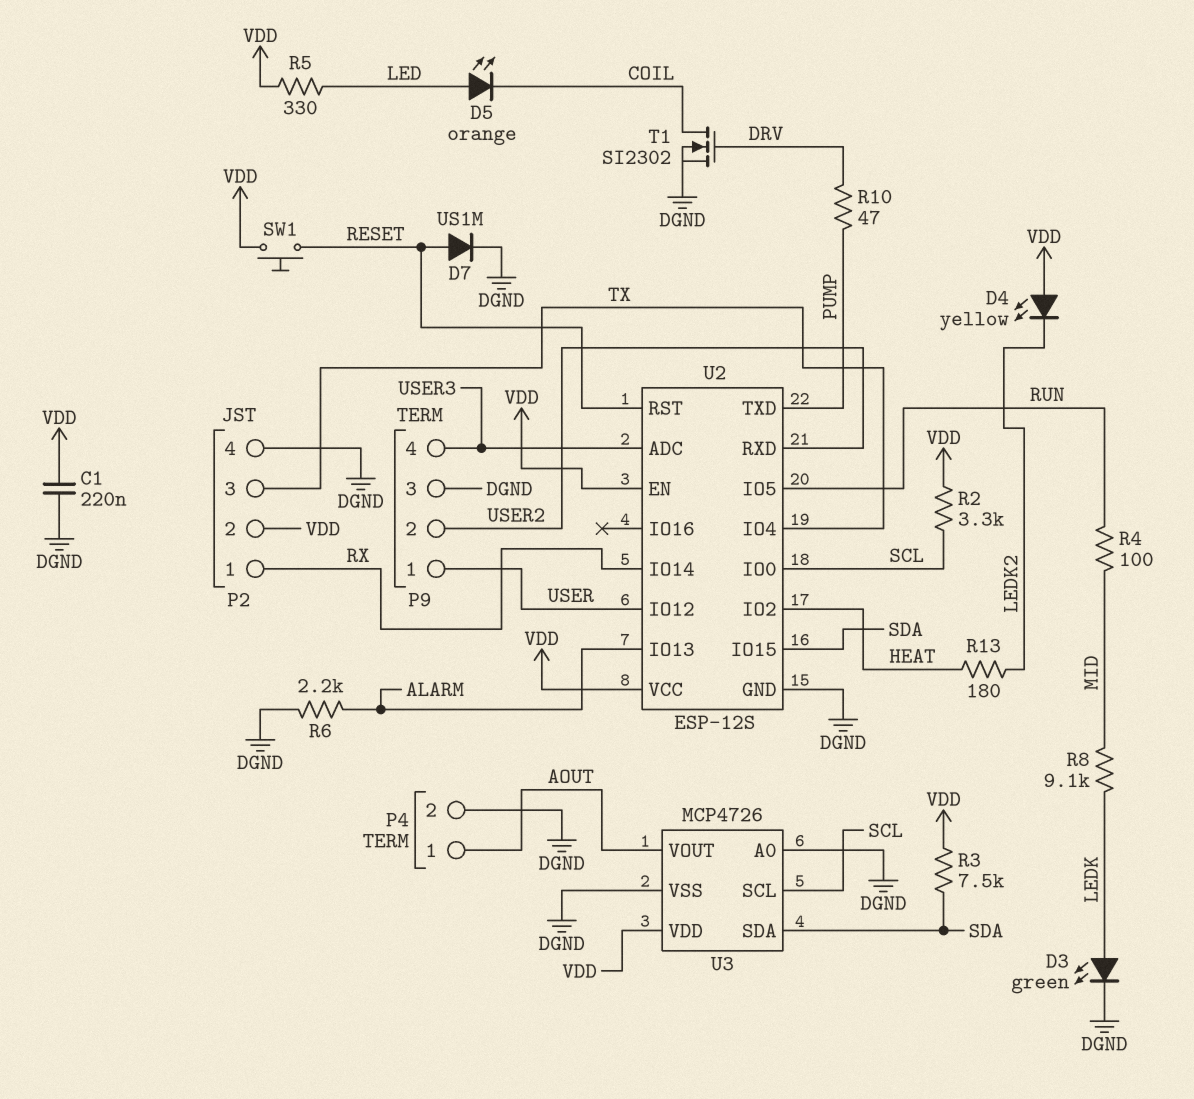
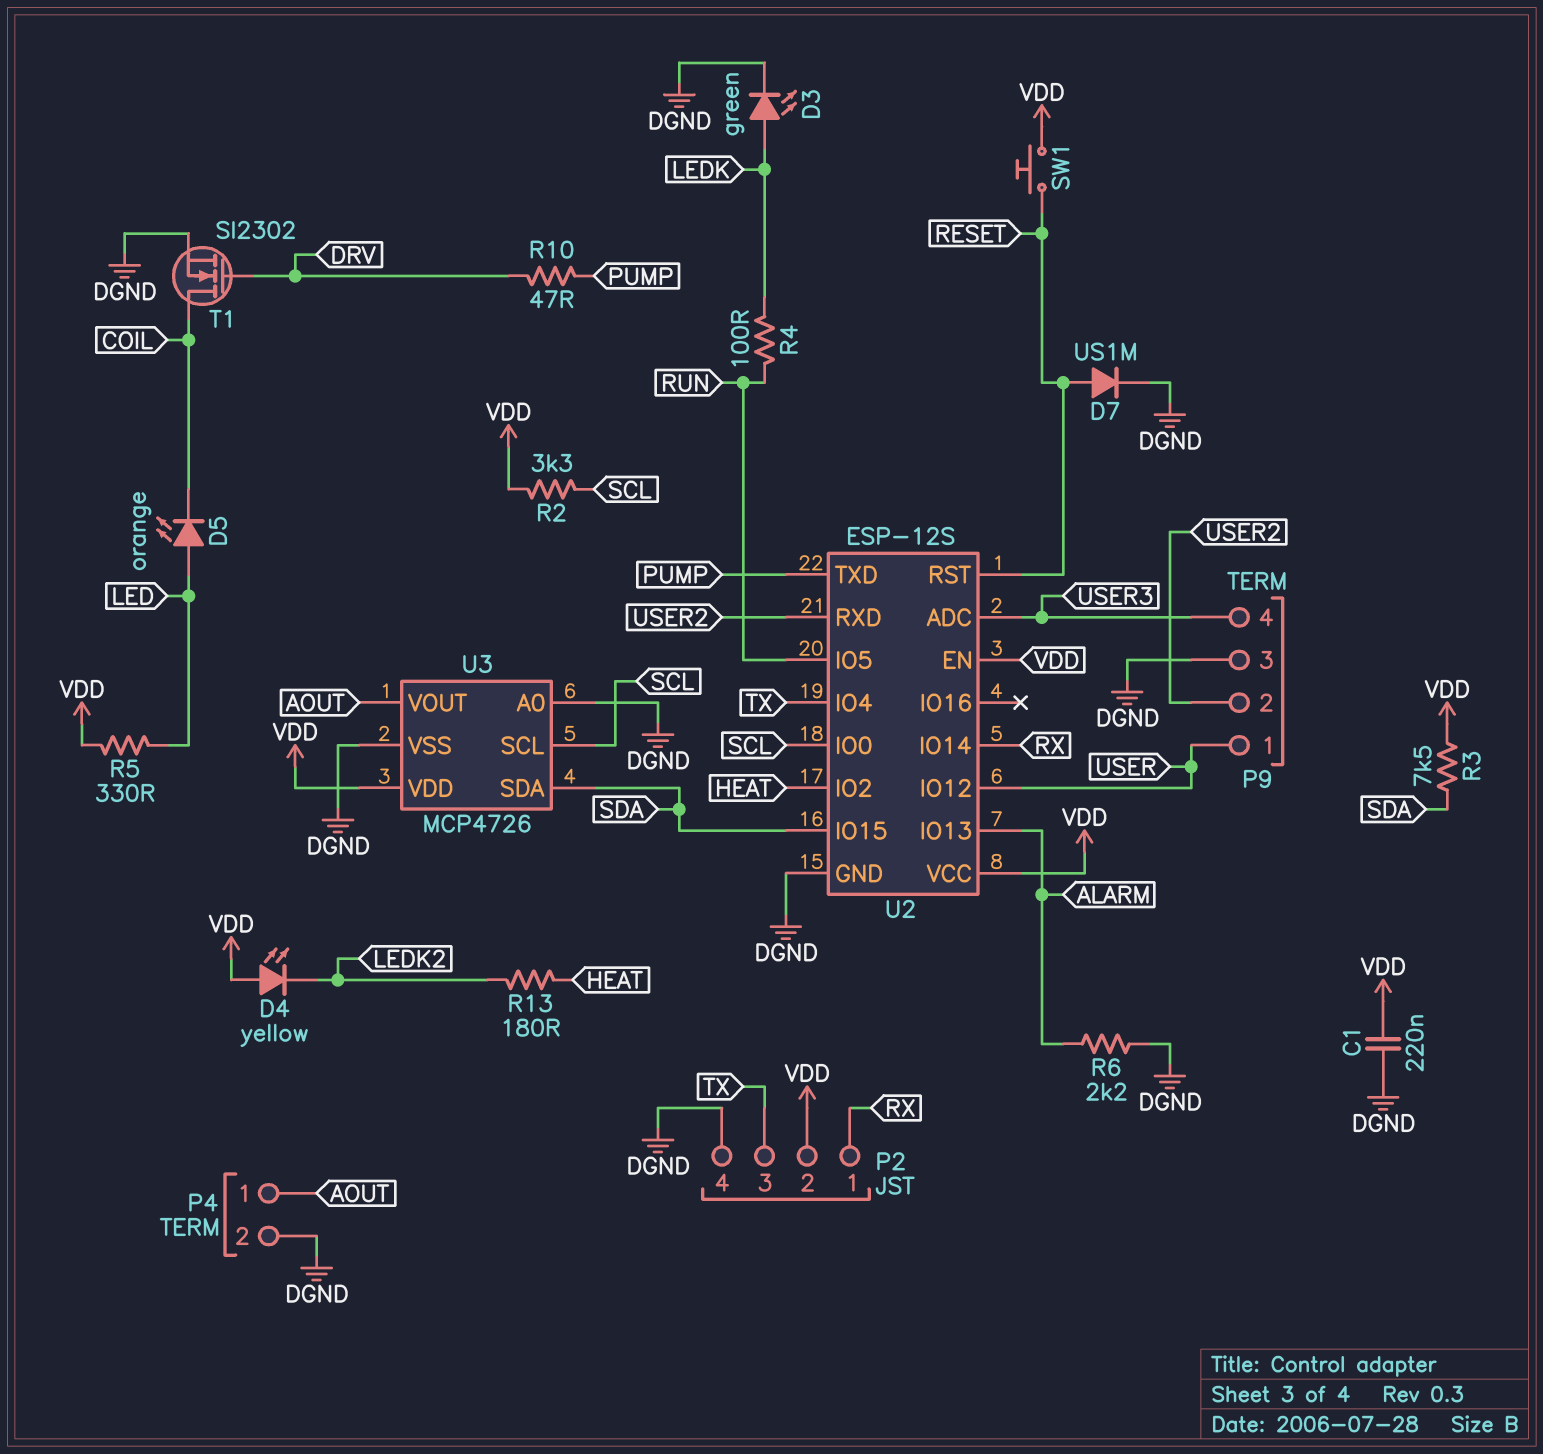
R4: 100 (MID, RUN) -> 100 (LEDK, RUN)
R8: 9.1k (LEDK, MID) -> none

